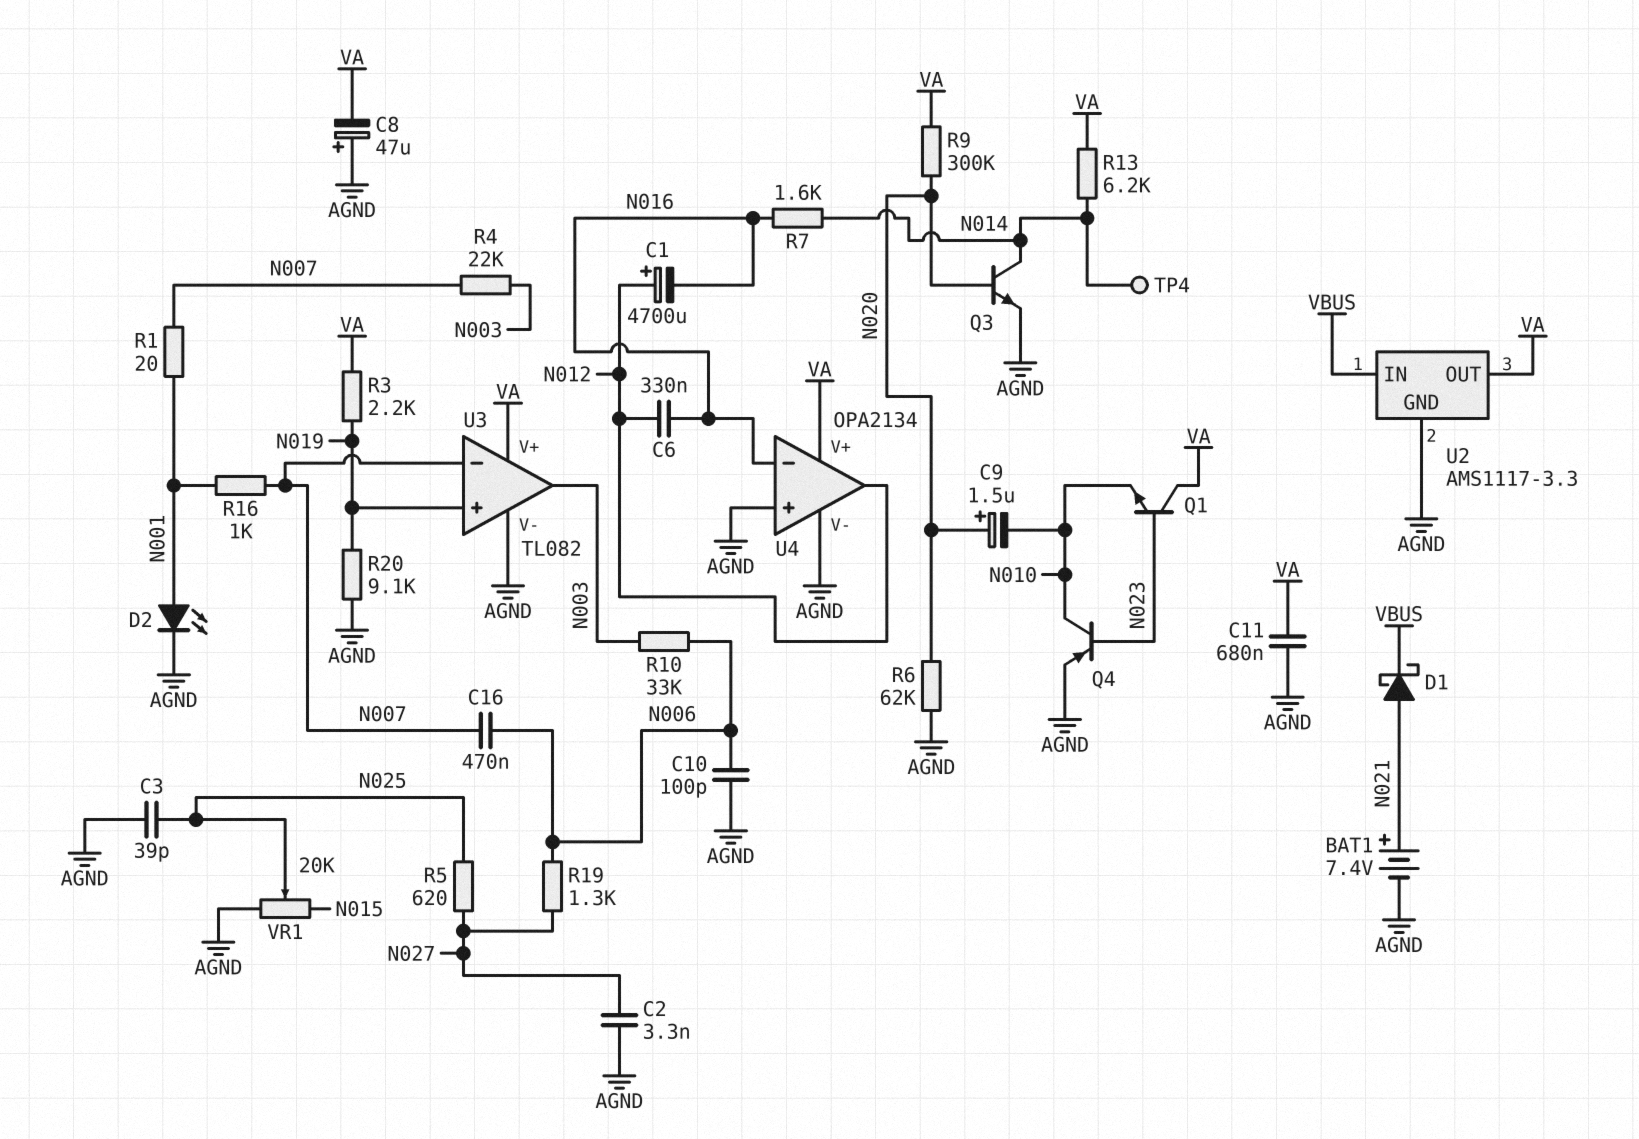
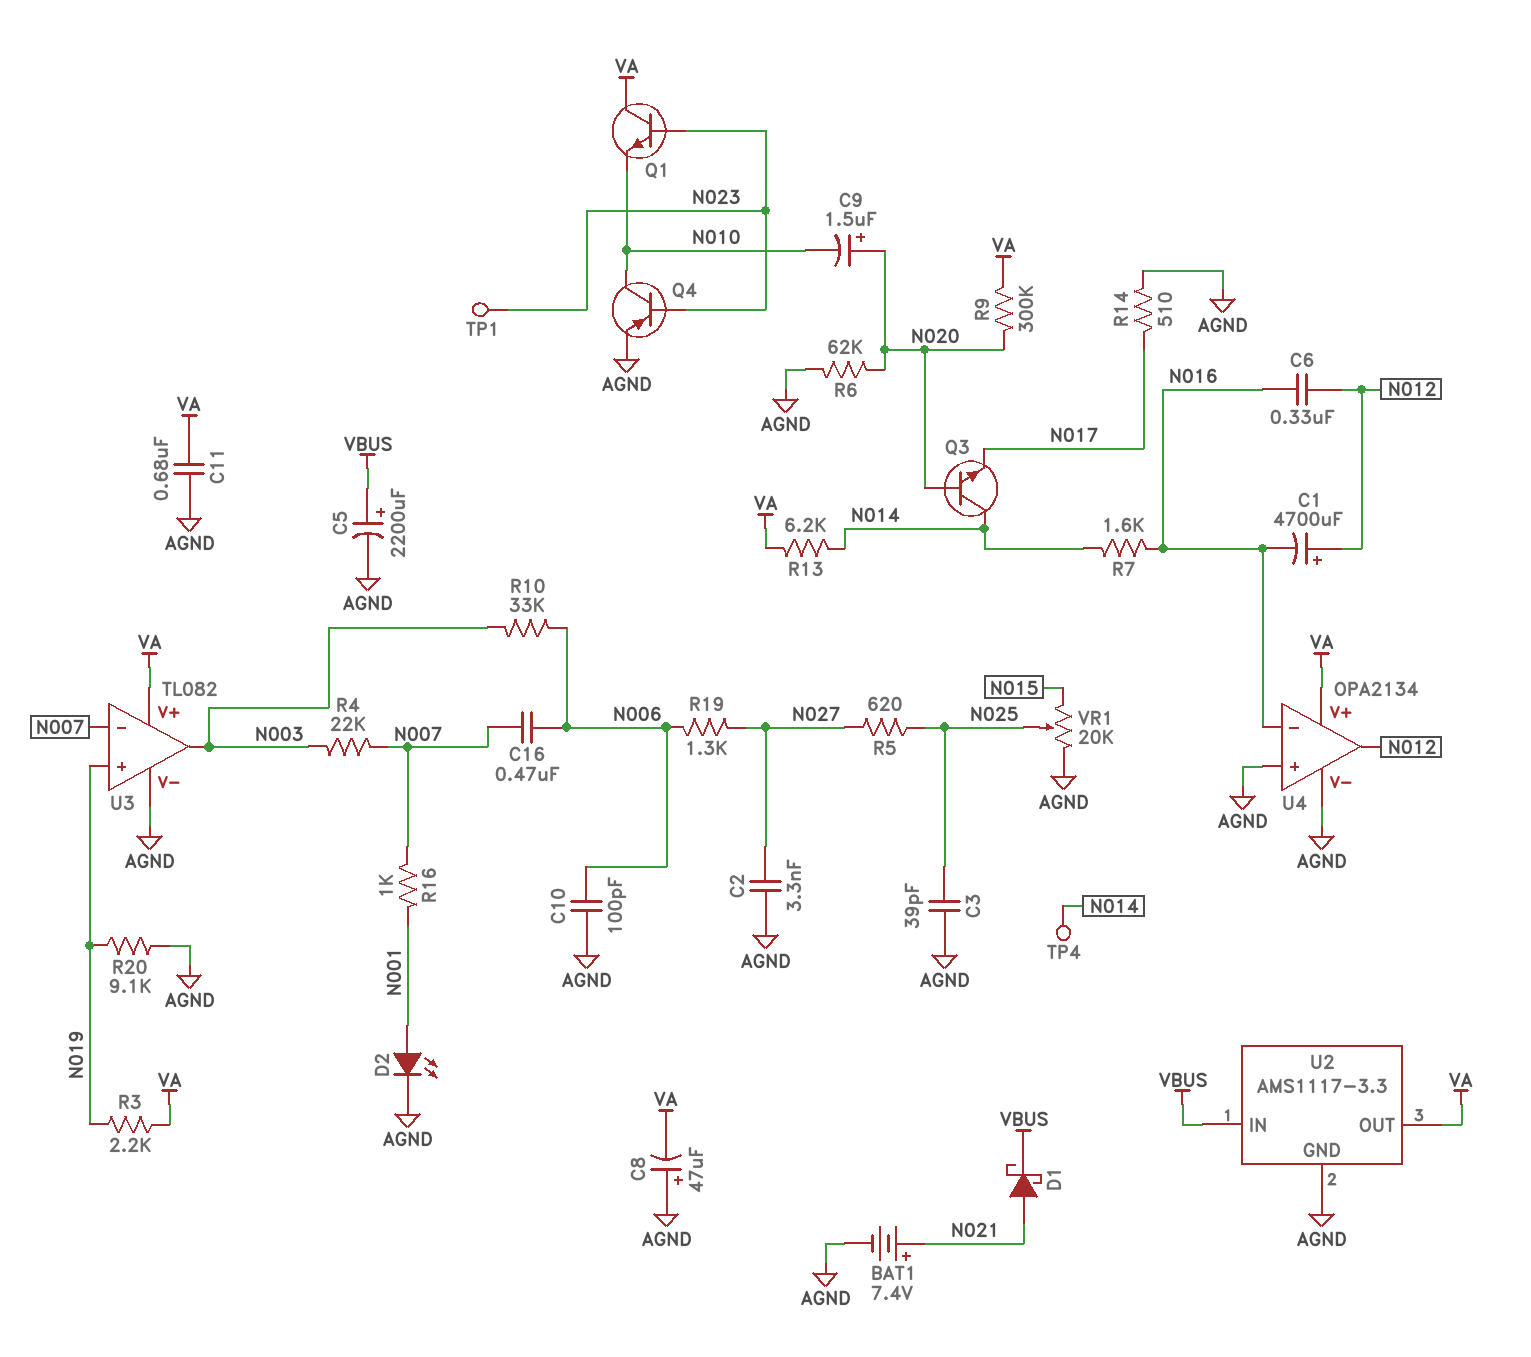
C5: none -> 2200uF (plus VBUS, minus AGND)
Q3: NPN (B N020, C N014, E AGND) -> NPN (B N020, C N014, E N017)
R1: 20 (N001, N007) -> none
R14: none -> 510 (AGND, N017)
TP1: none -> test point (N023)

